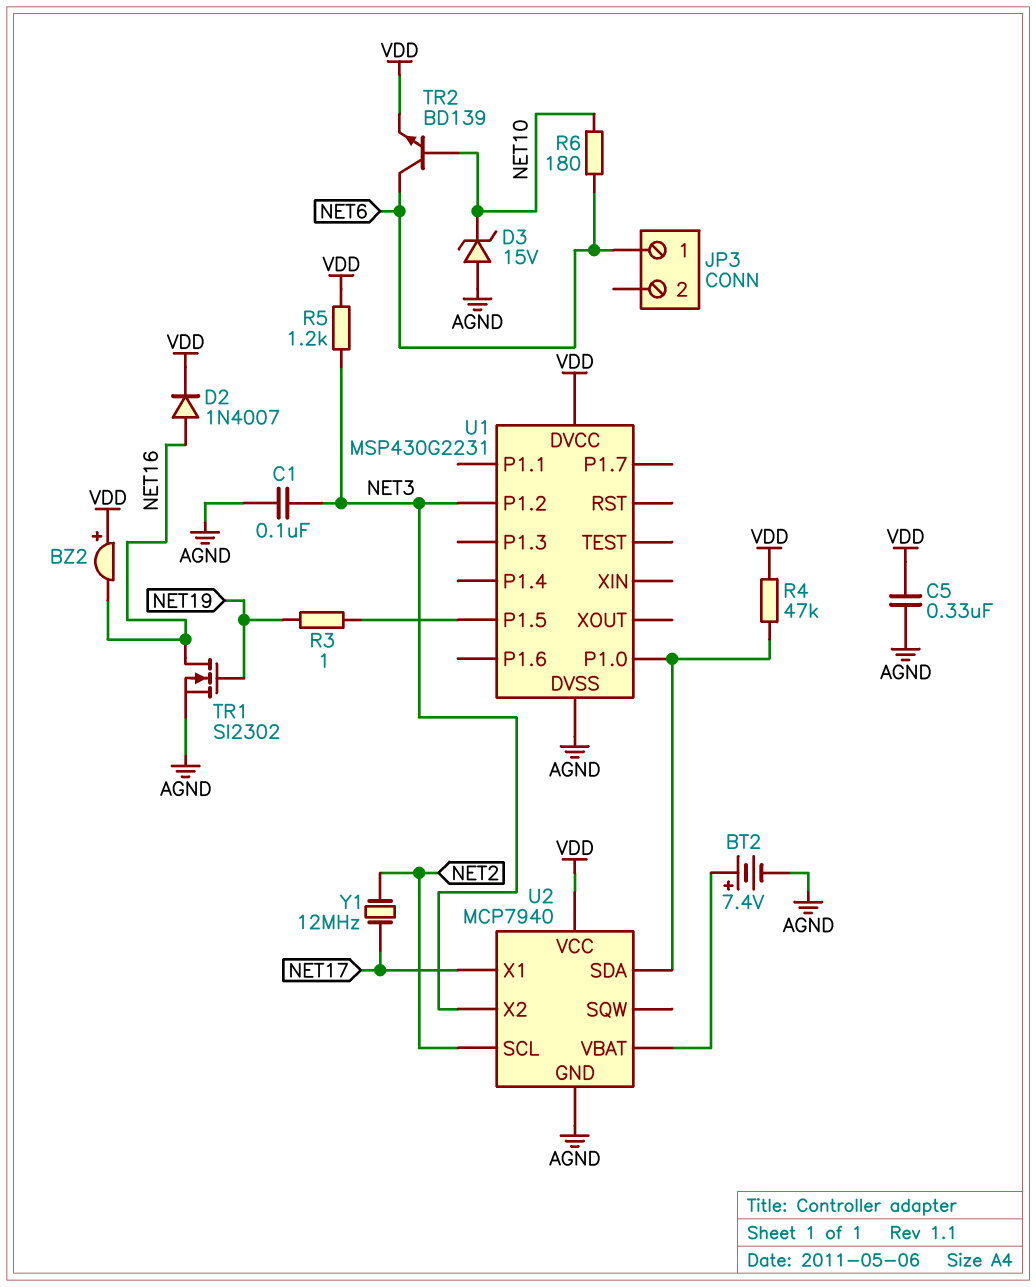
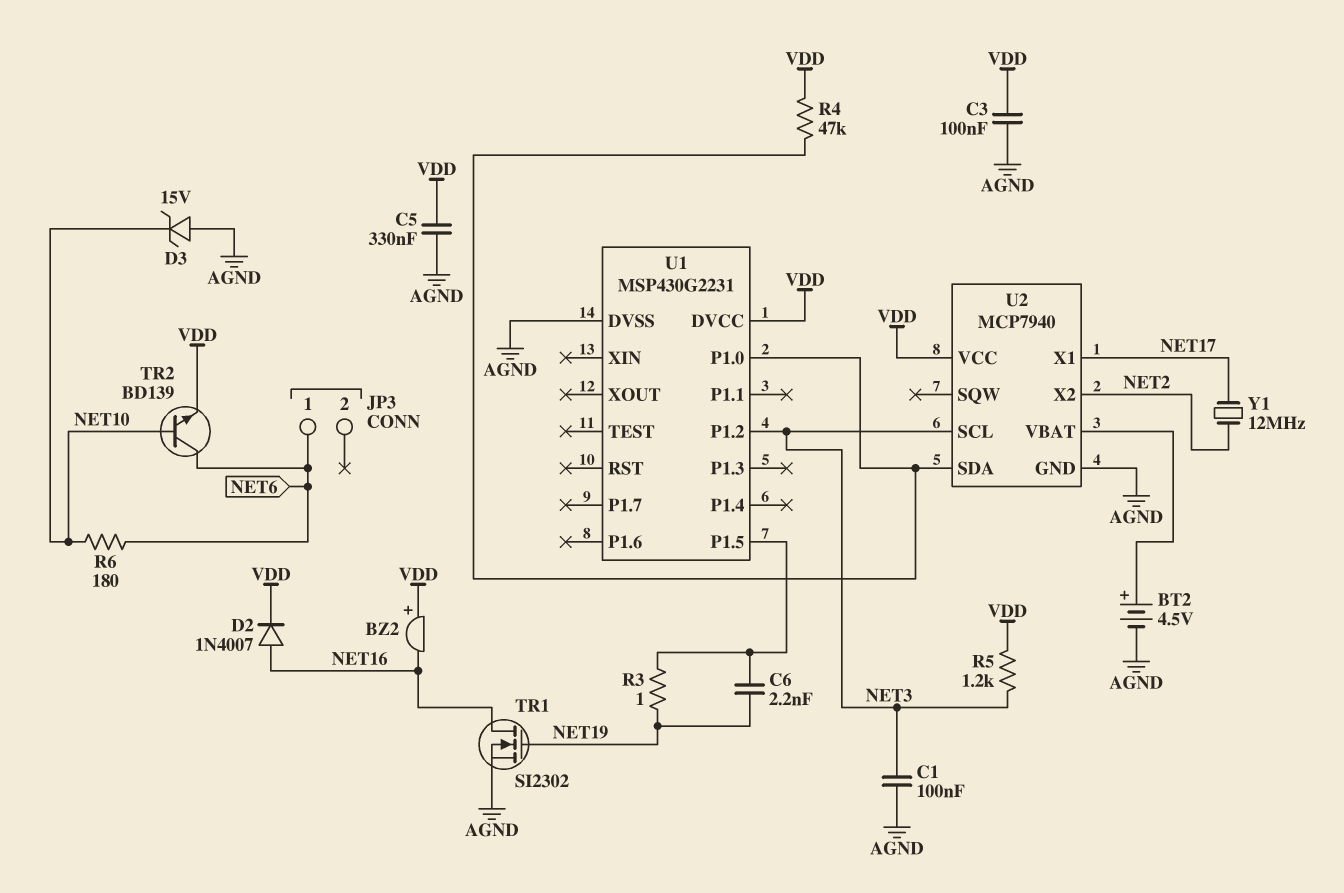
BT2: 7.4V (plus U2/VBAT, minus AGND) -> 4.5V (plus U2/VBAT, minus AGND)
C3: none -> 100nF (AGND, VDD)
C6: none -> 2.2nF (NET19, U1/P1.5)
U2 pin SCL: NET2 -> NET3
U2 pin X2: NET3 -> NET2

